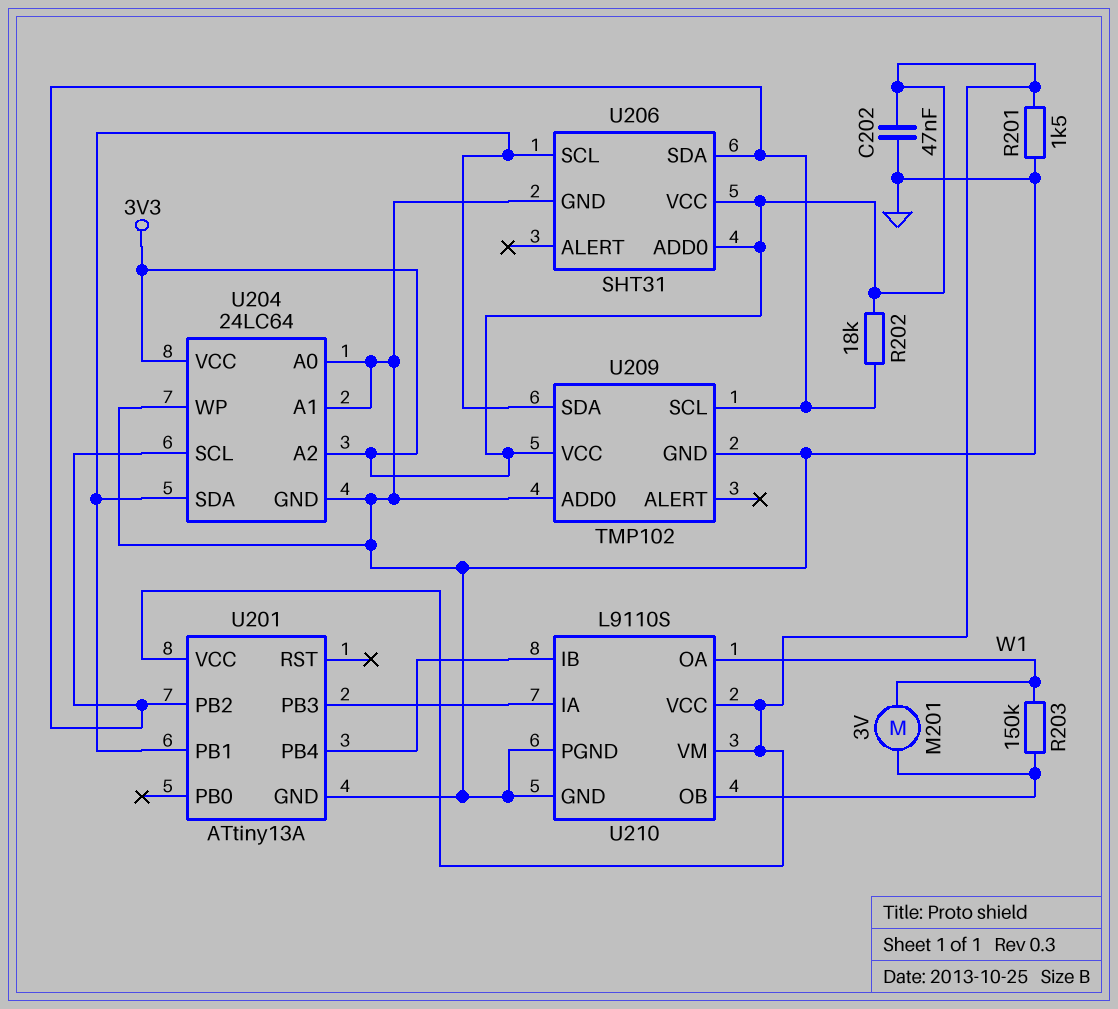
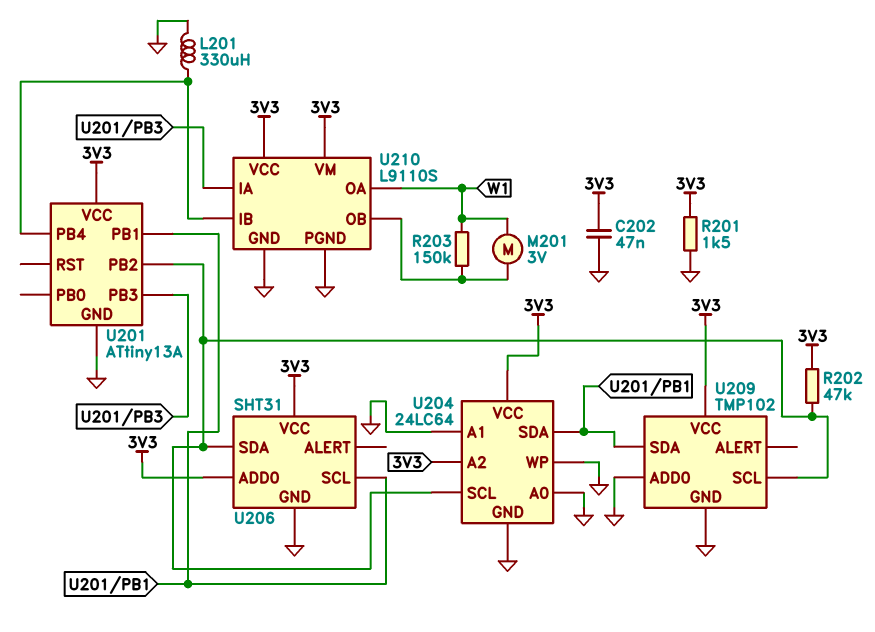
L201: none -> 330uH (GND, U201/PB4)
R202: 18k (3V3, U201/PB2) -> 47k (3V3, U201/PB2)

